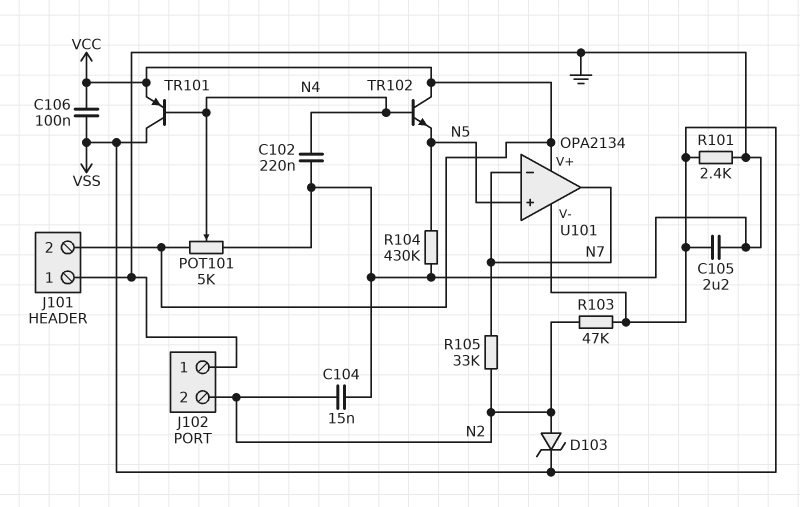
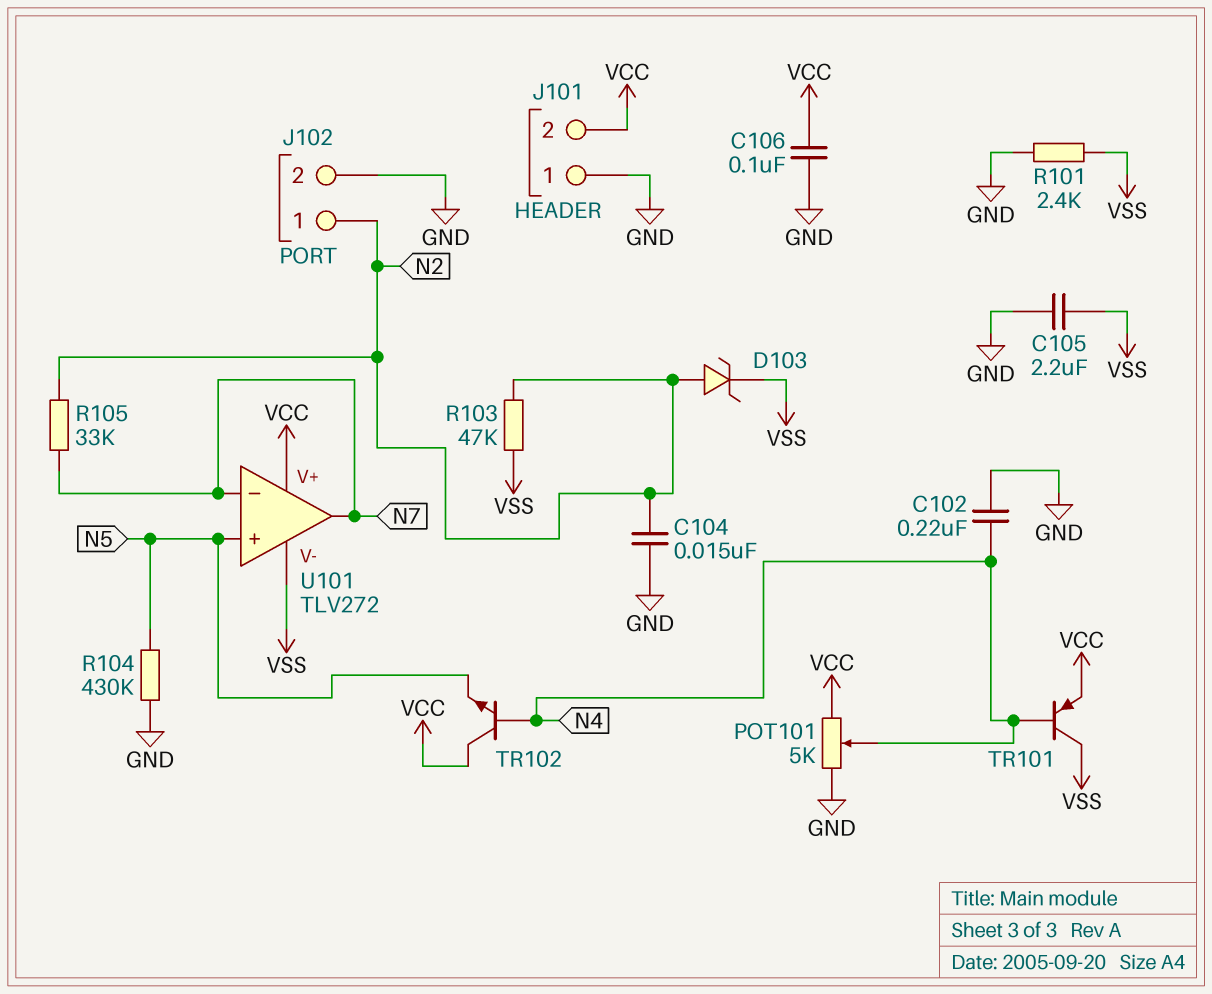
C106: 100nF (VCC, VSS) -> 100nF (GND, VCC)
J102 pin 1: GND -> N2
J102 pin 2: N2 -> GND
U101: OPA2134 -> TLV272

